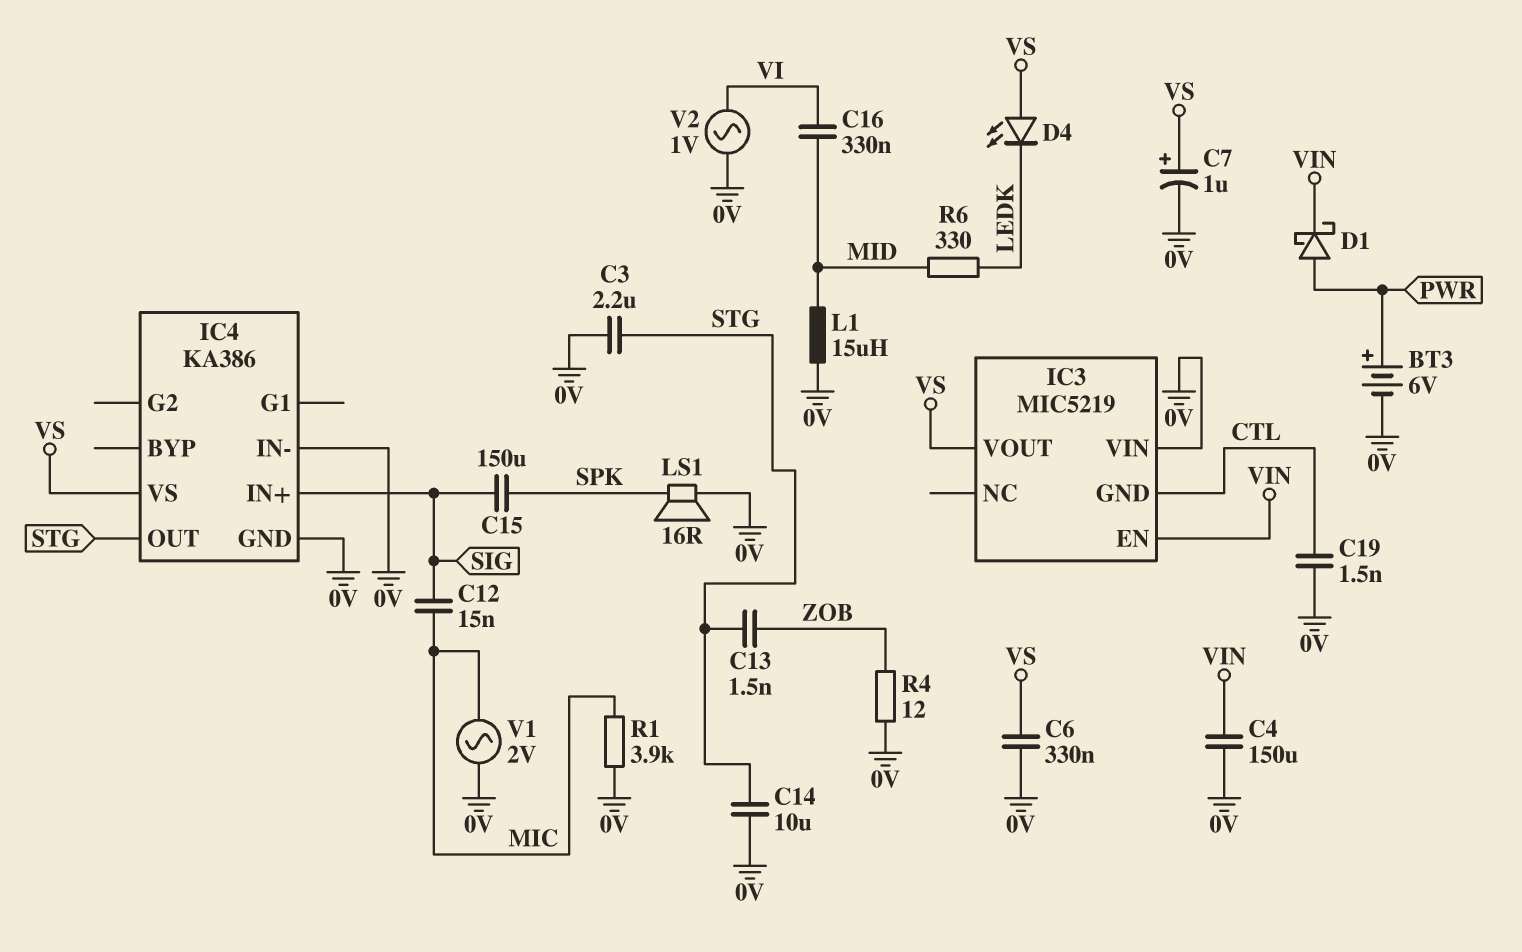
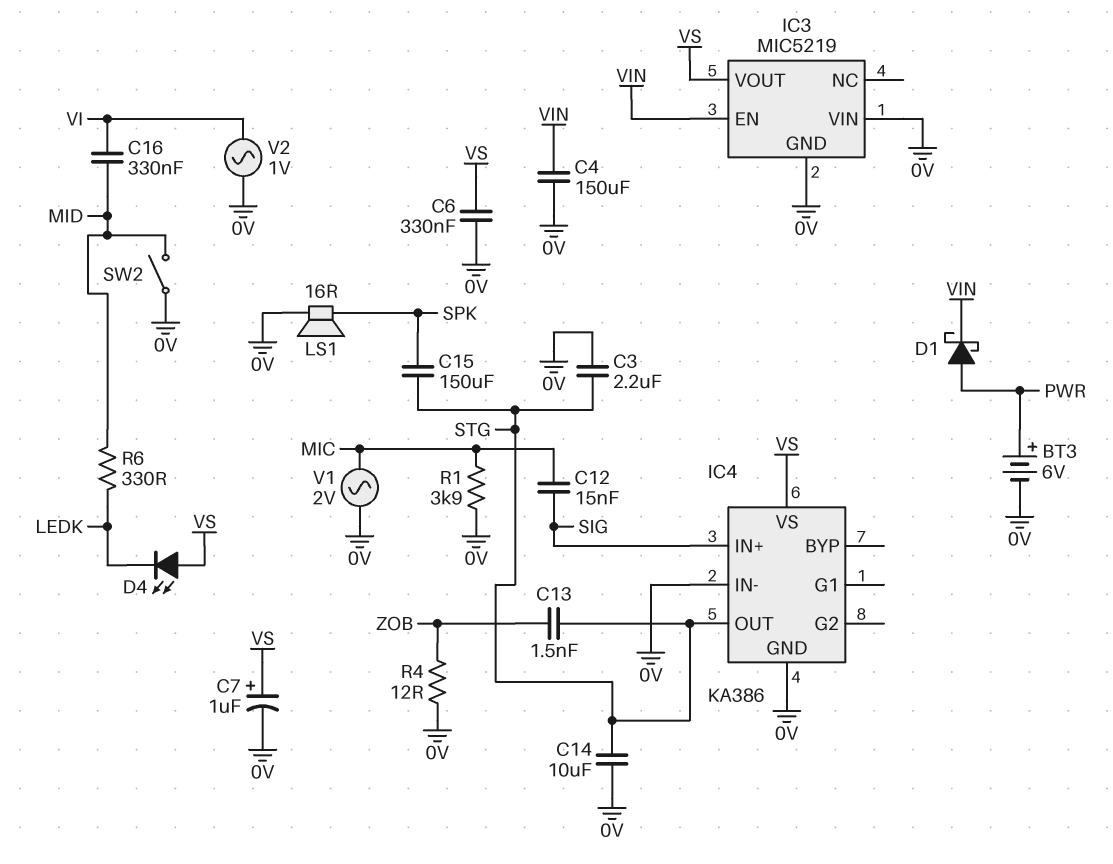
C15: 150uF (SIG, SPK) -> 150uF (SPK, STG)
C19: 1.5nF (0V, CTL) -> none
IC3 pin GND: CTL -> 0V
L1: 15uH (0V, MID) -> none
SW2: none -> switch (0V, MID)

